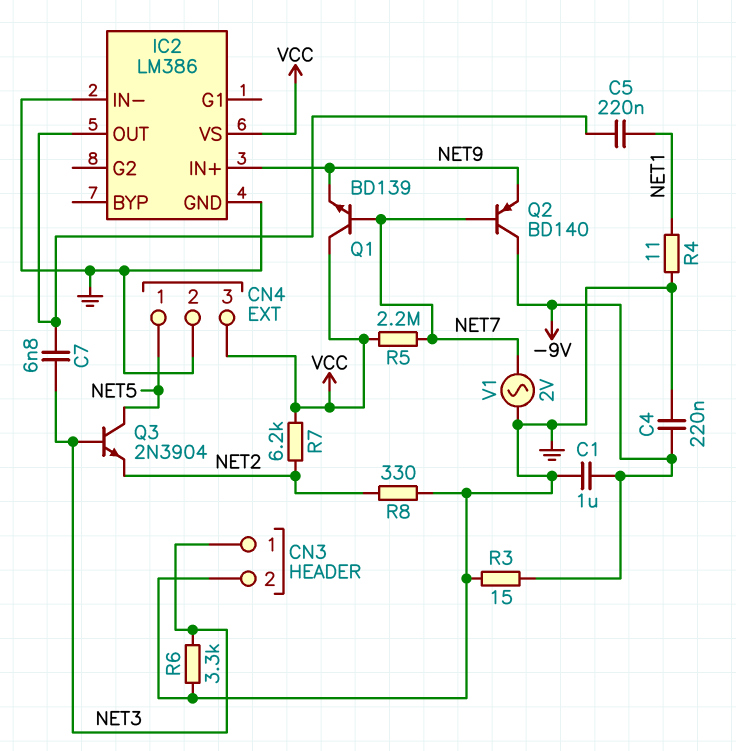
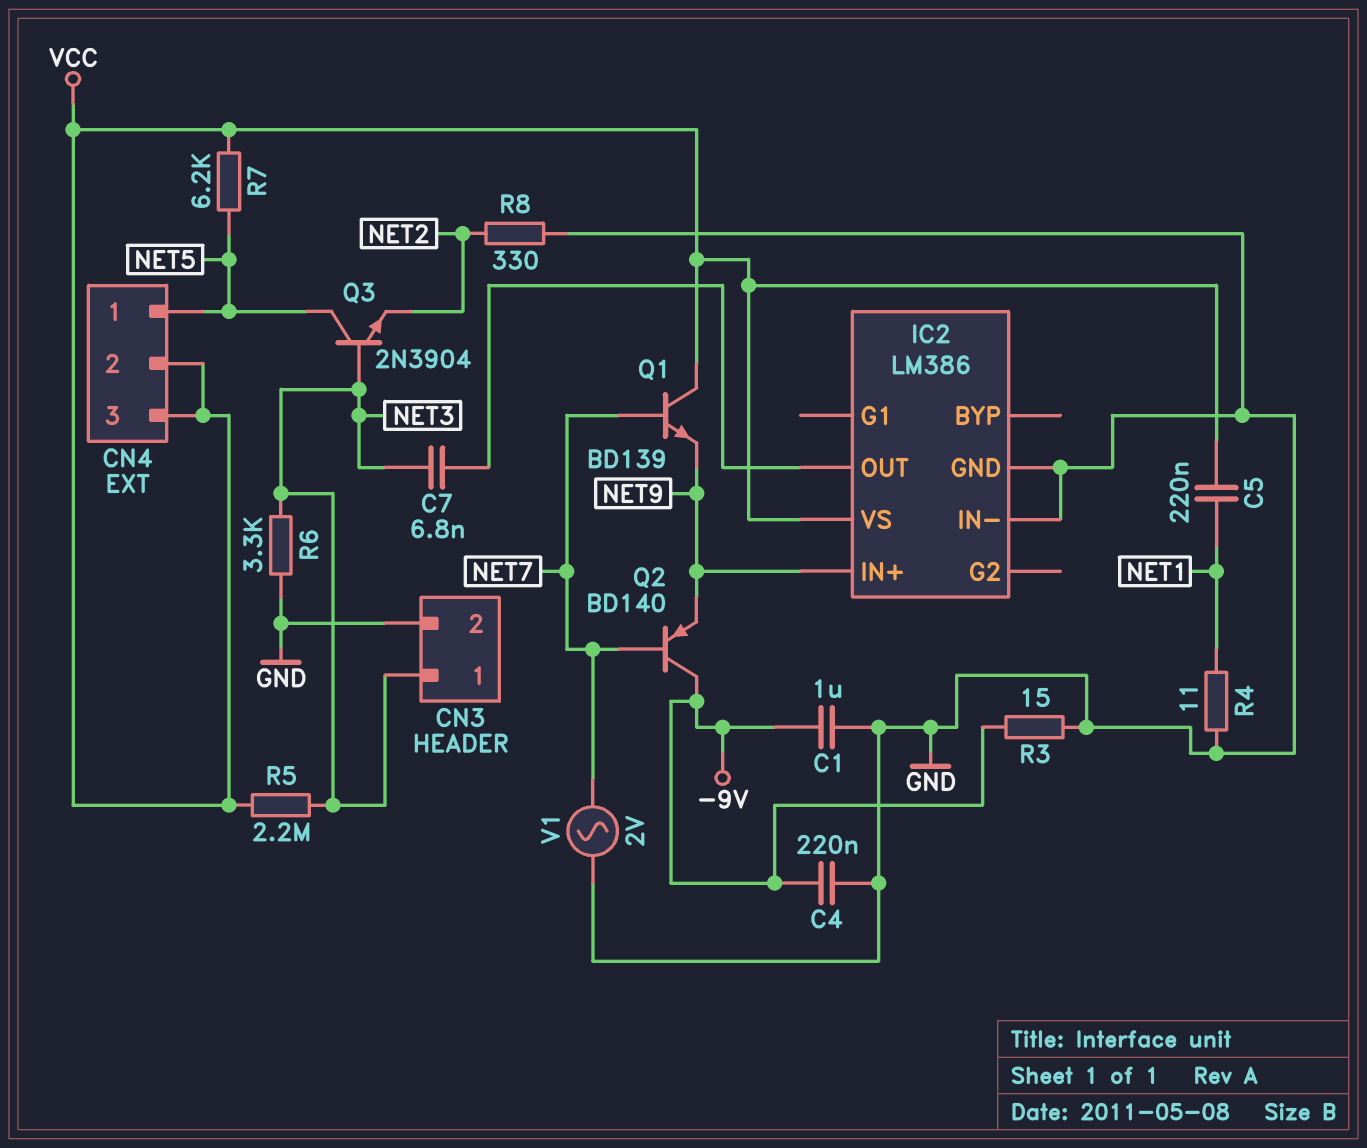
C5: 220nF (IC2/OUT, NET1) -> 220nF (NET1, VCC)
CN4 pin 2: GND -> VCC
R5: 2.2M (NET7, VCC) -> 2.2M (NET3, VCC)
R7: 6.2k (NET2, VCC) -> 6.2k (NET5, VCC)

